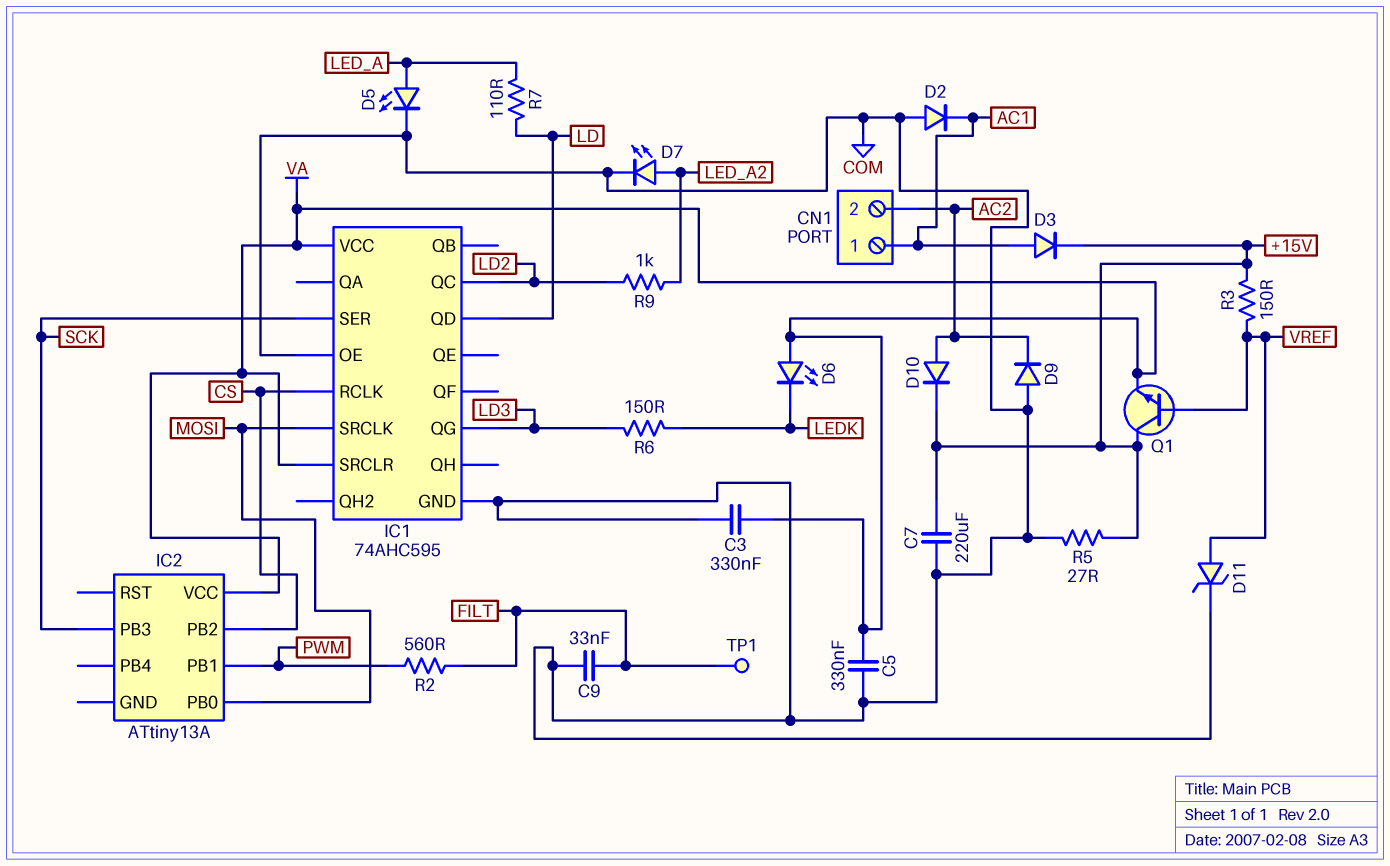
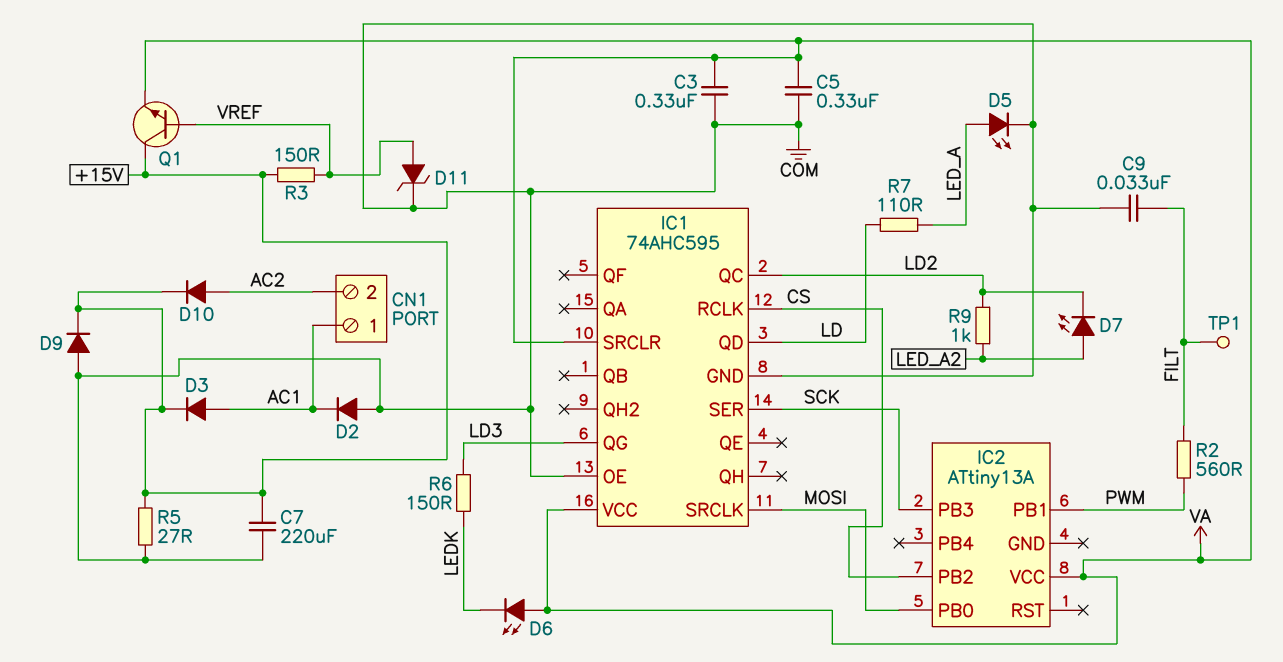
D7: LED (A LED_A2, K COM) -> LED (A LED_A2, K LD2)
D9: diode (A COM, K AC2) -> diode (A COM, K +15V)

